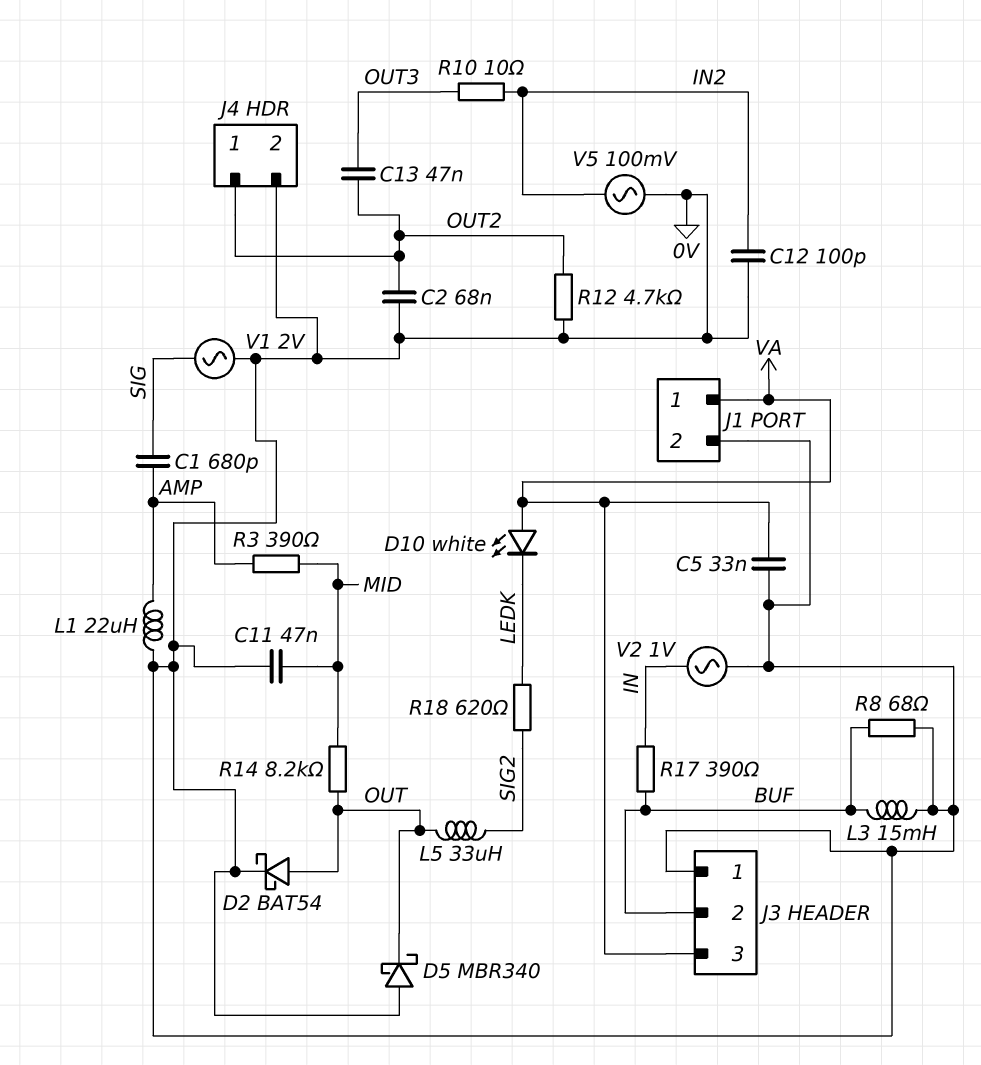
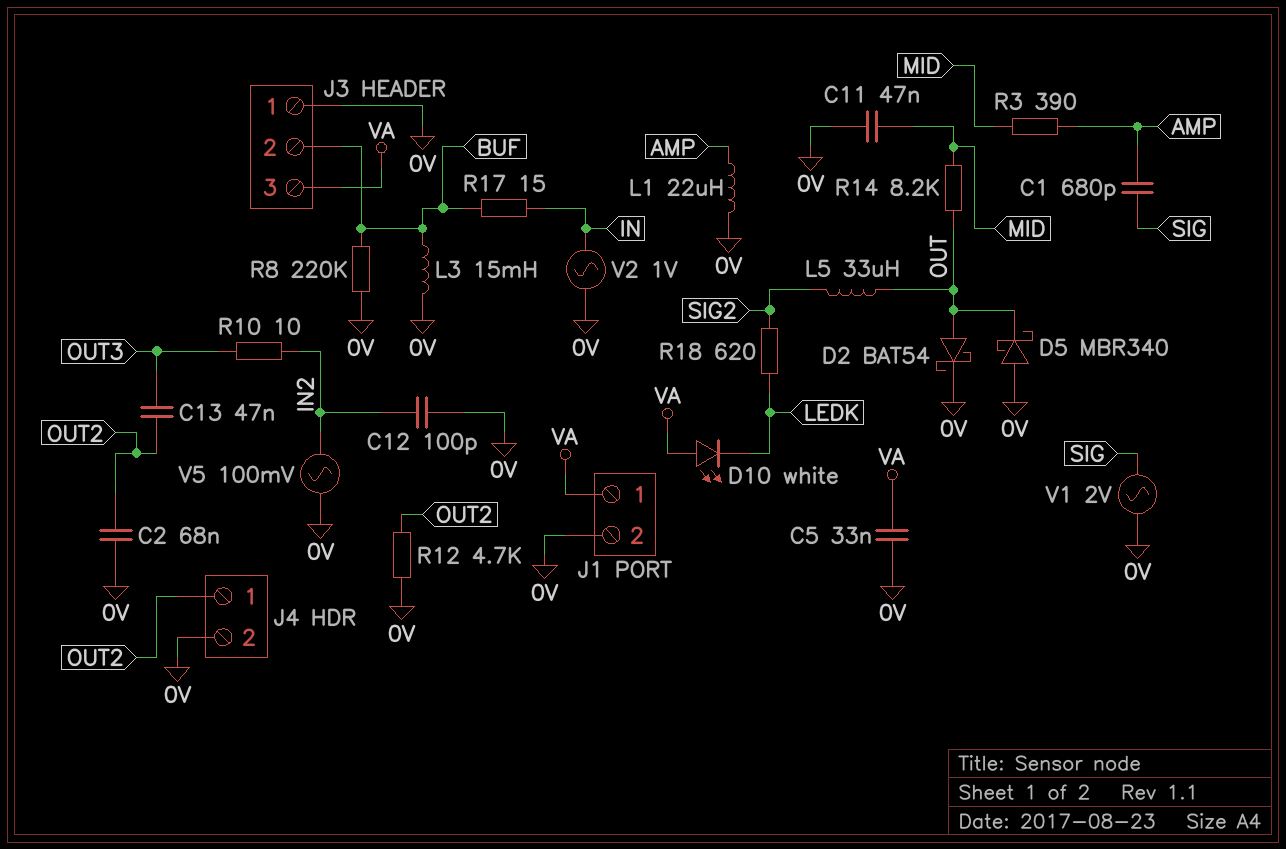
R8: 68 (0V, BUF) -> 220k (0V, BUF)
R17: 390 (BUF, IN) -> 15 (BUF, IN)

